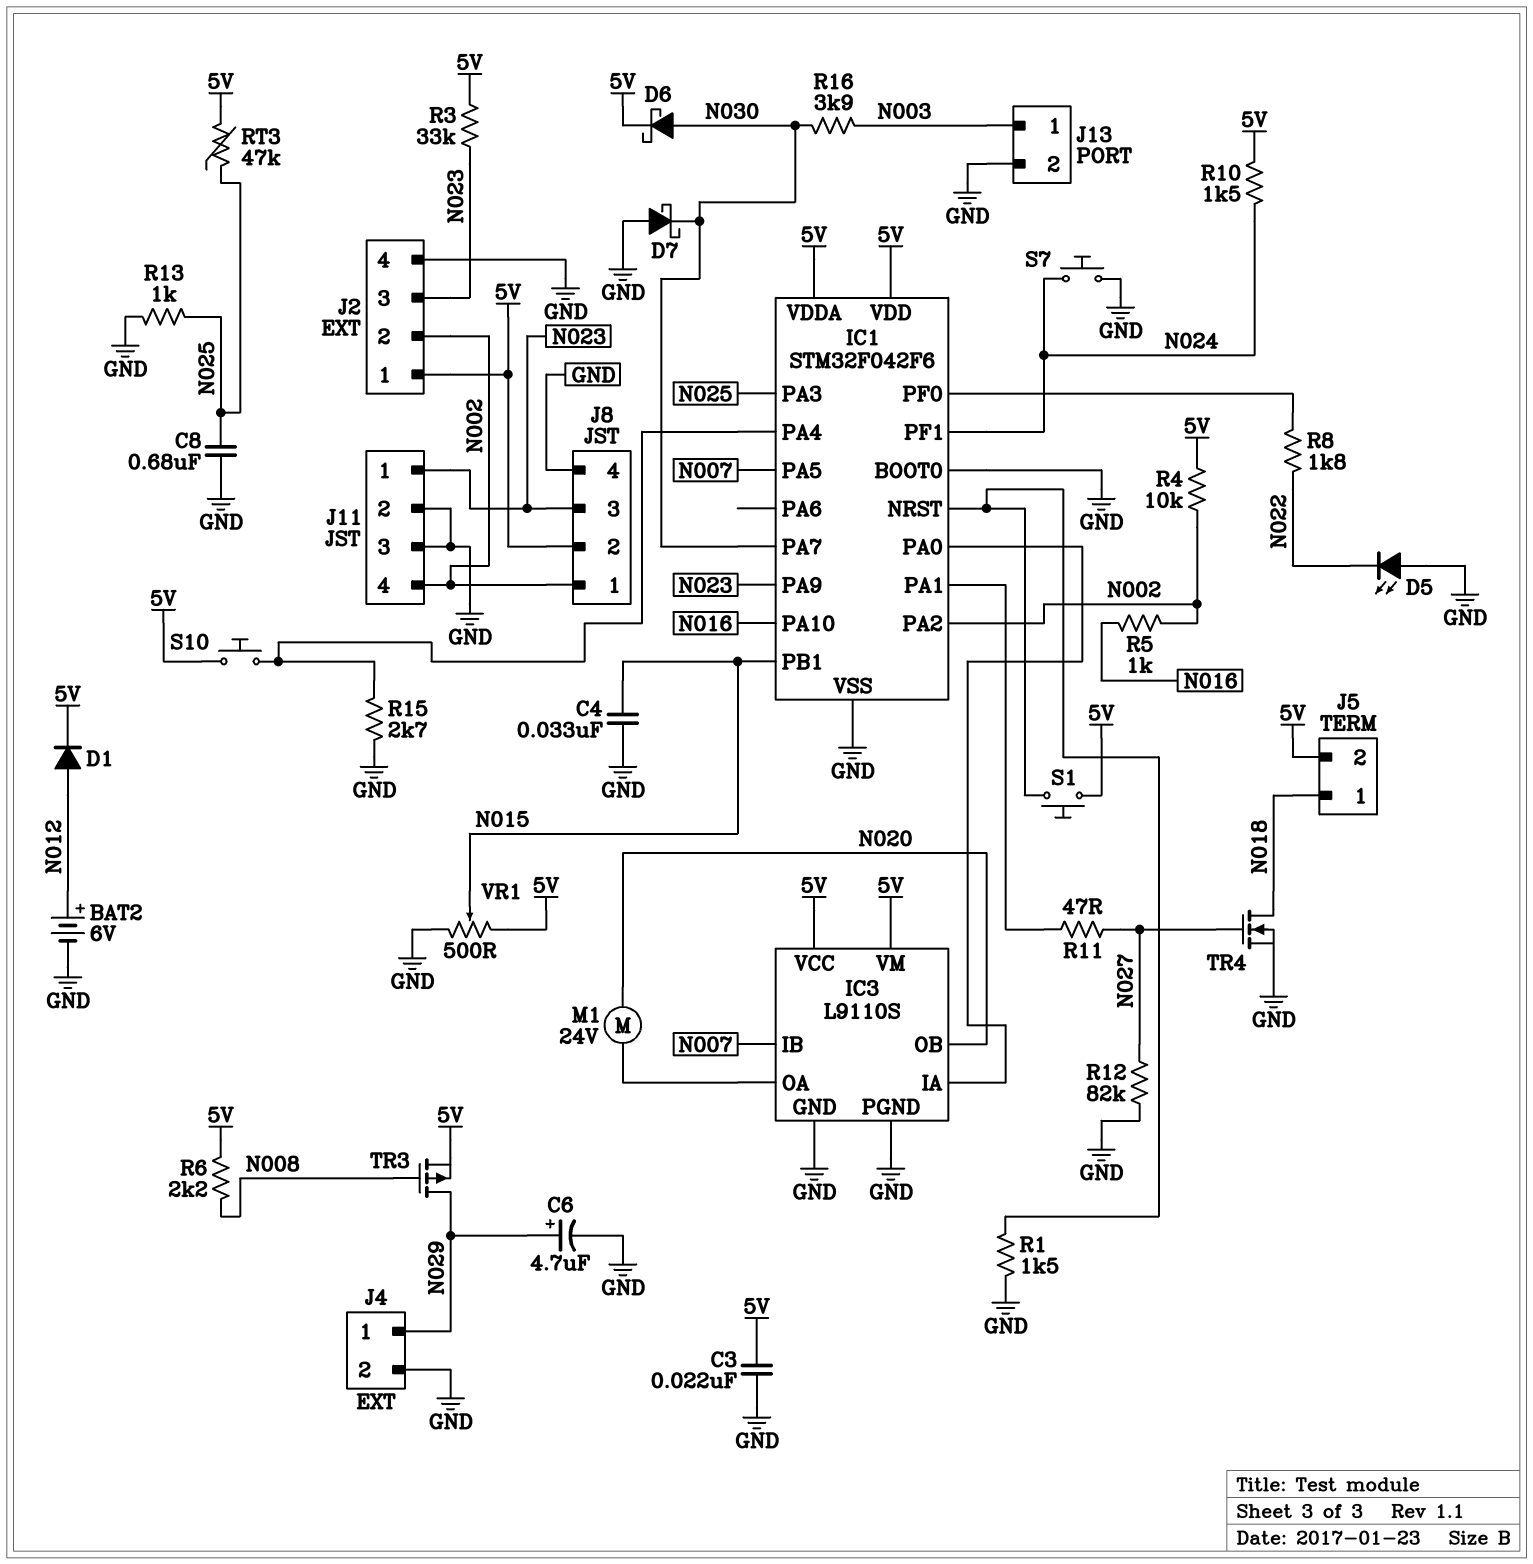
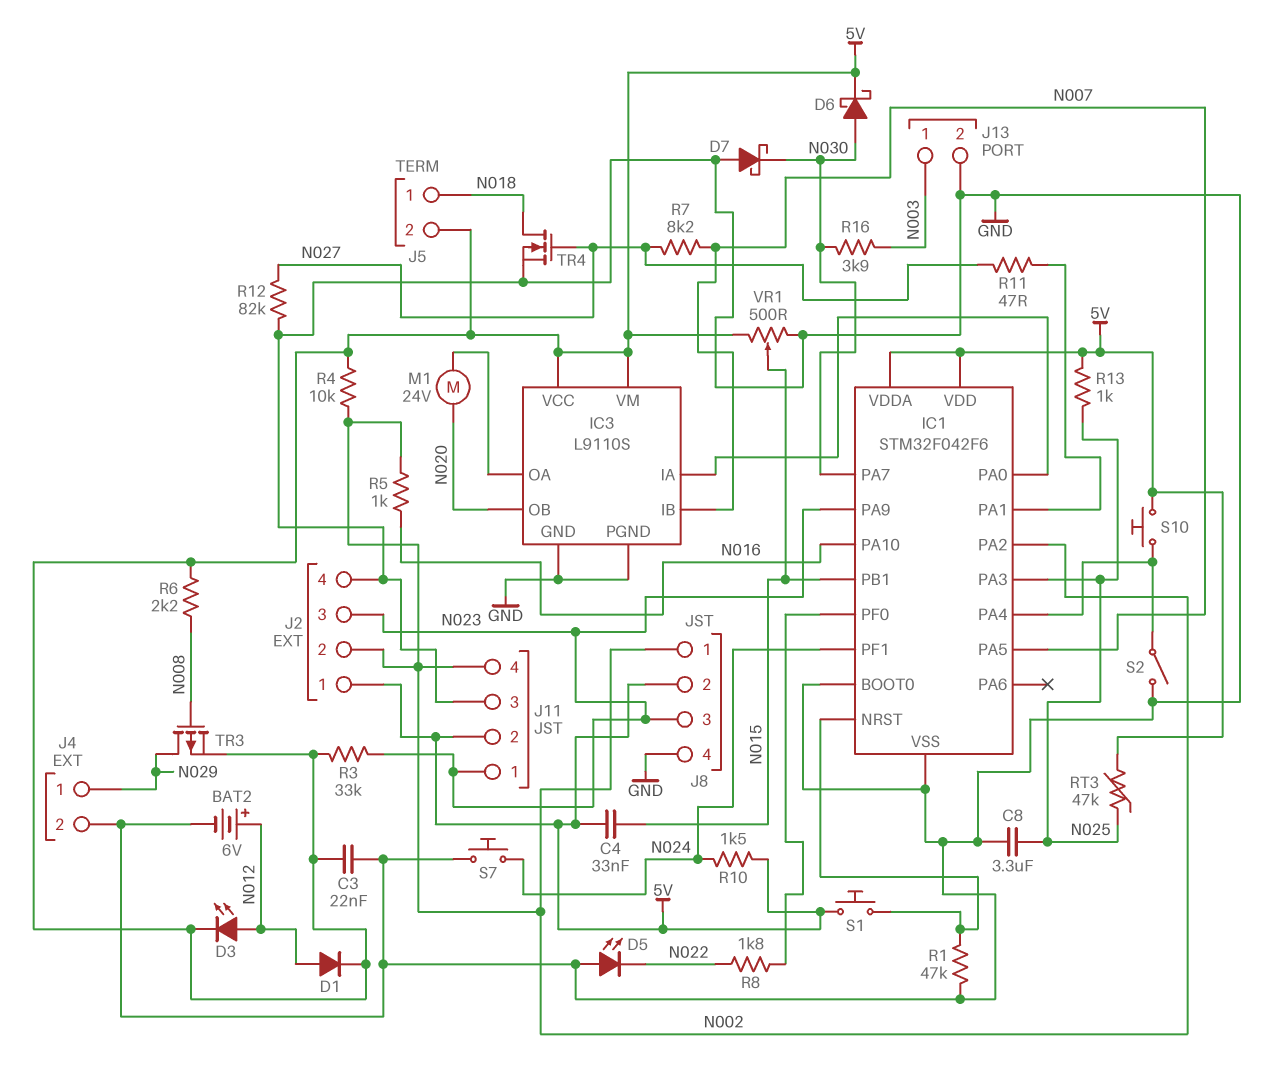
C4: 33nF (GND, N015) -> 33nF (5V, N015)
C6: 4.7uF (plus N029, minus GND) -> none
C8: 680nF (GND, N025) -> 3.3uF (GND, N025)
D3: none -> LED (A N012, K 5V)
J11 pin 2: GND -> 5V
R1: 1.5k (GND, IC1/NRST) -> 47k (GND, IC1/NRST)
R7: none -> 8.2k (N007, N027)
R13: 1k (GND, N025) -> 1k (5V, N025)
R15: 2.7k (GND, IC1/PA4) -> none
S2: none -> switch (GND, IC1/PA4)

